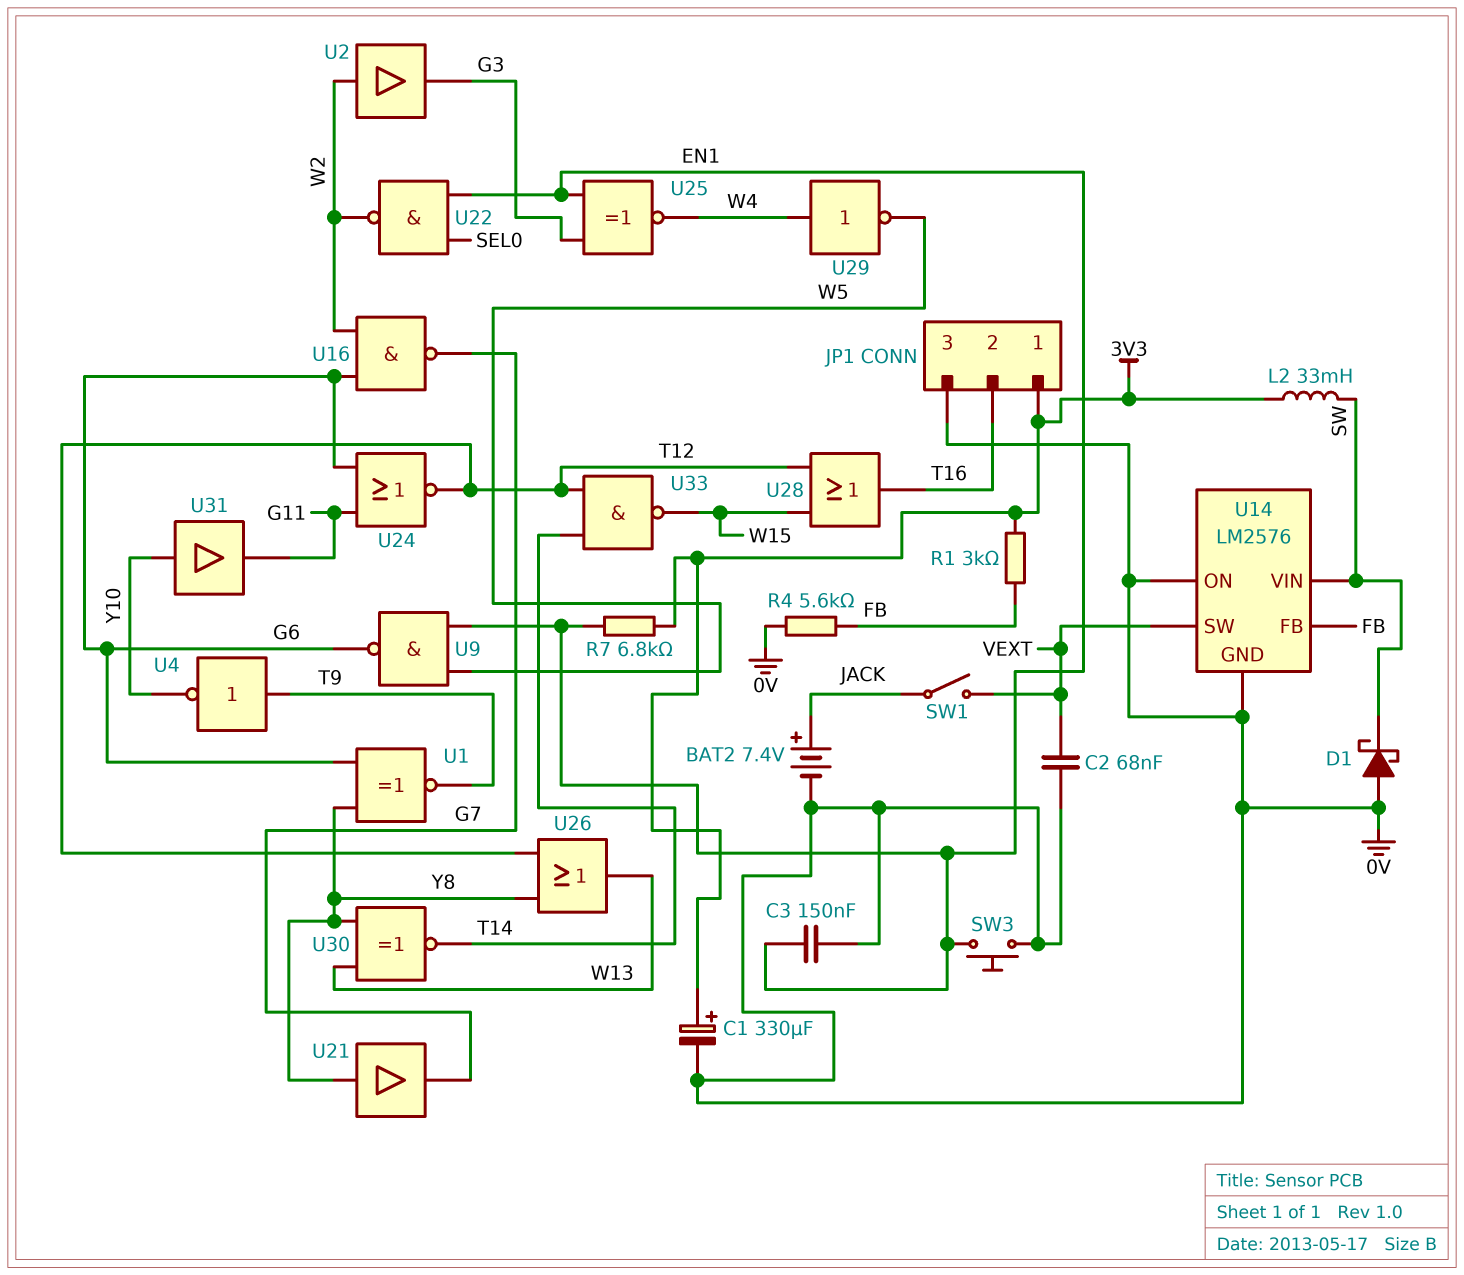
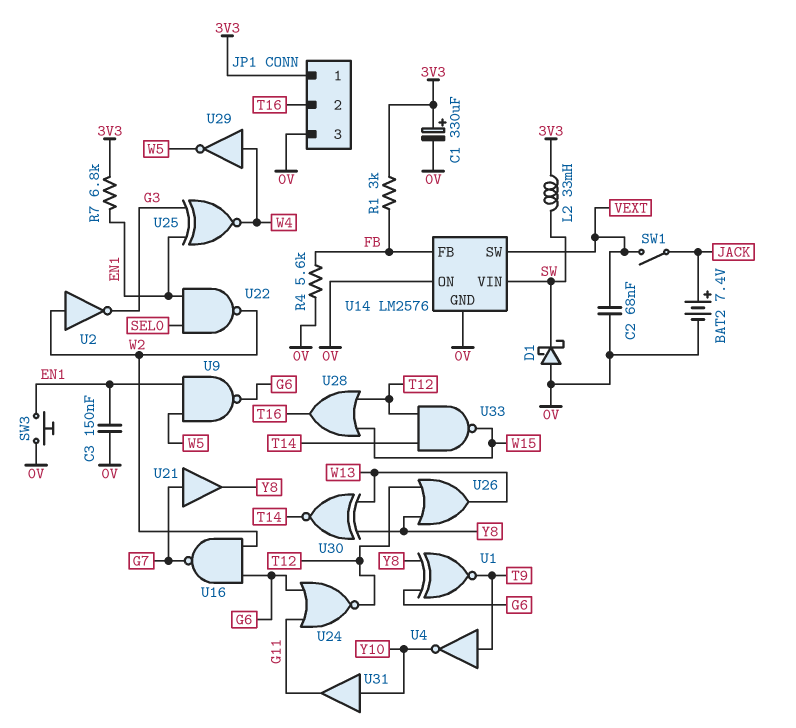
U2: buffer (in W2, out G3) -> NOT (in W2, out G3)
U21: buffer (in Y8, out G7) -> buffer (in G7, out Y8)

